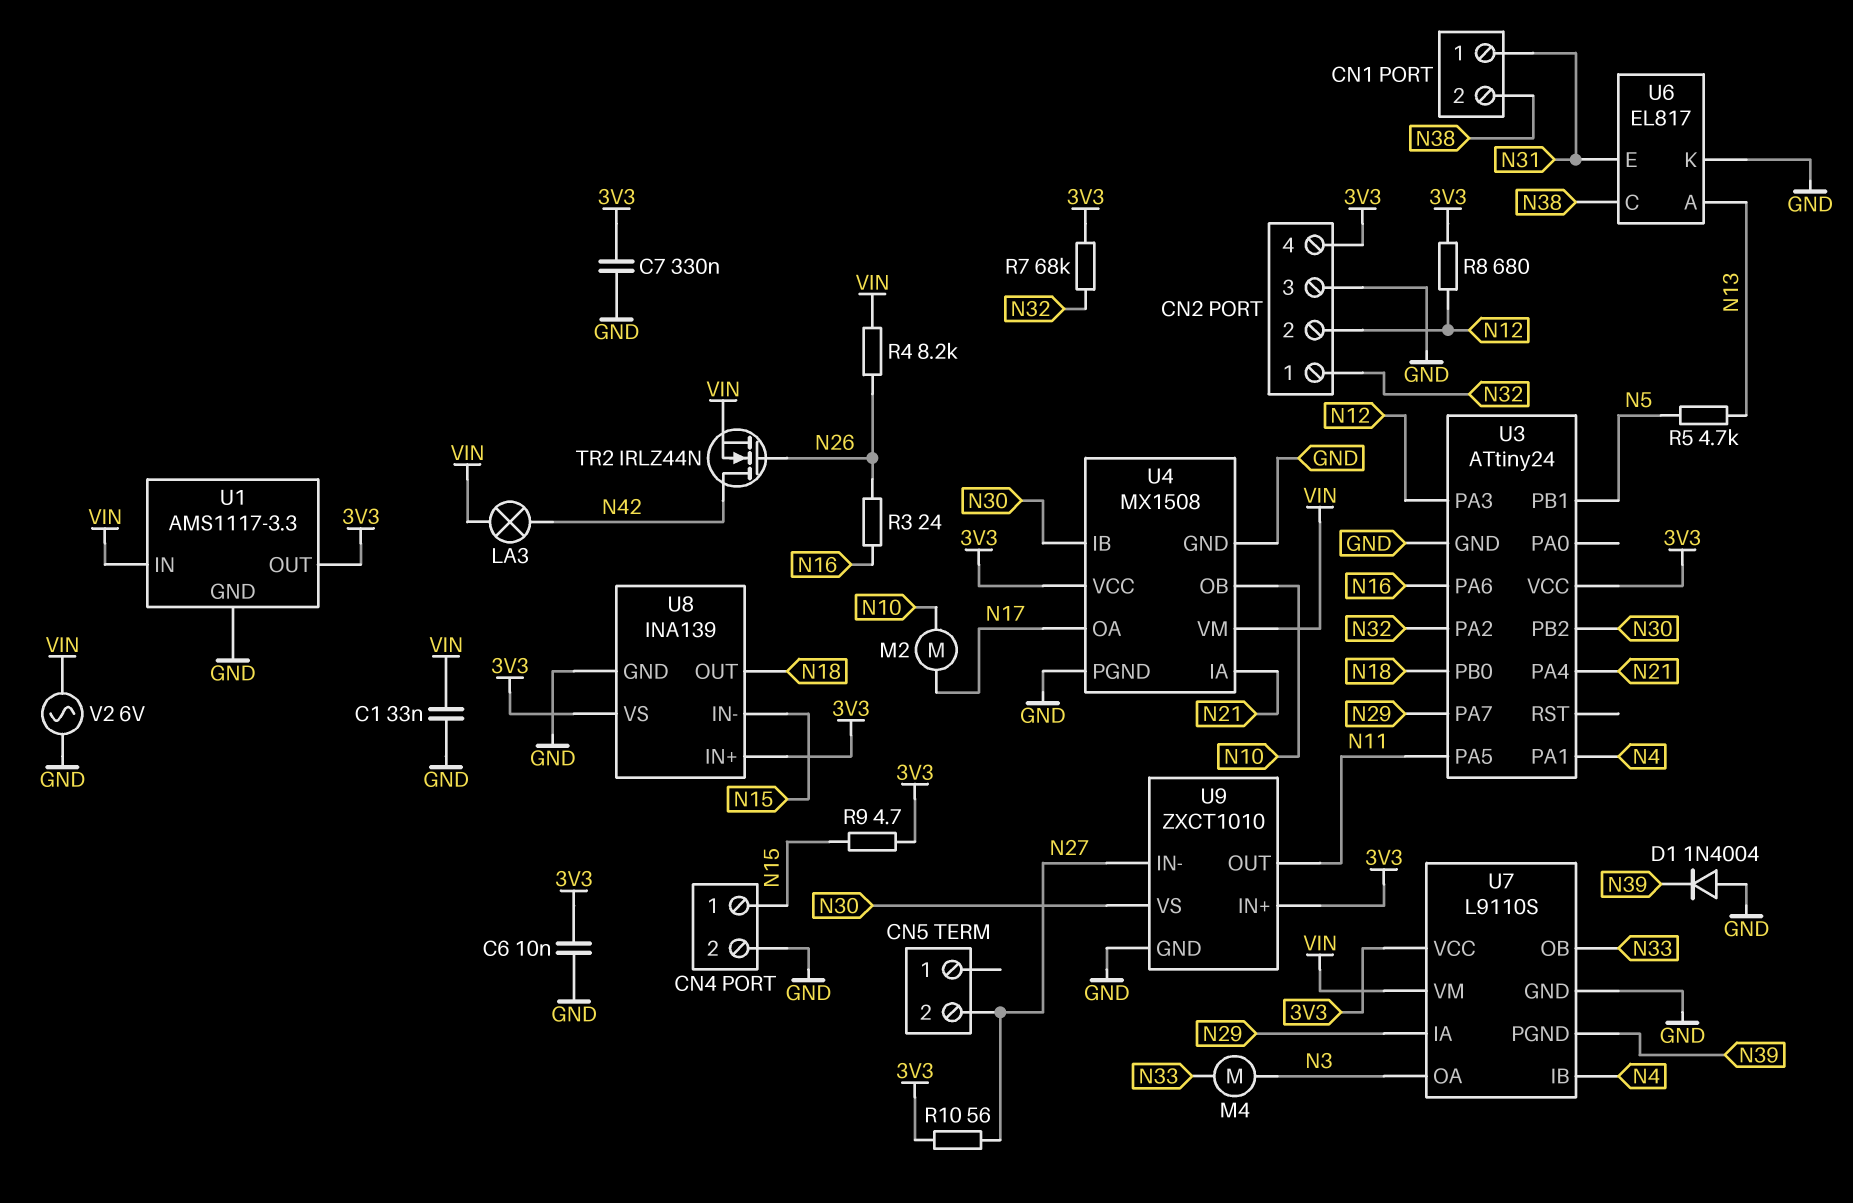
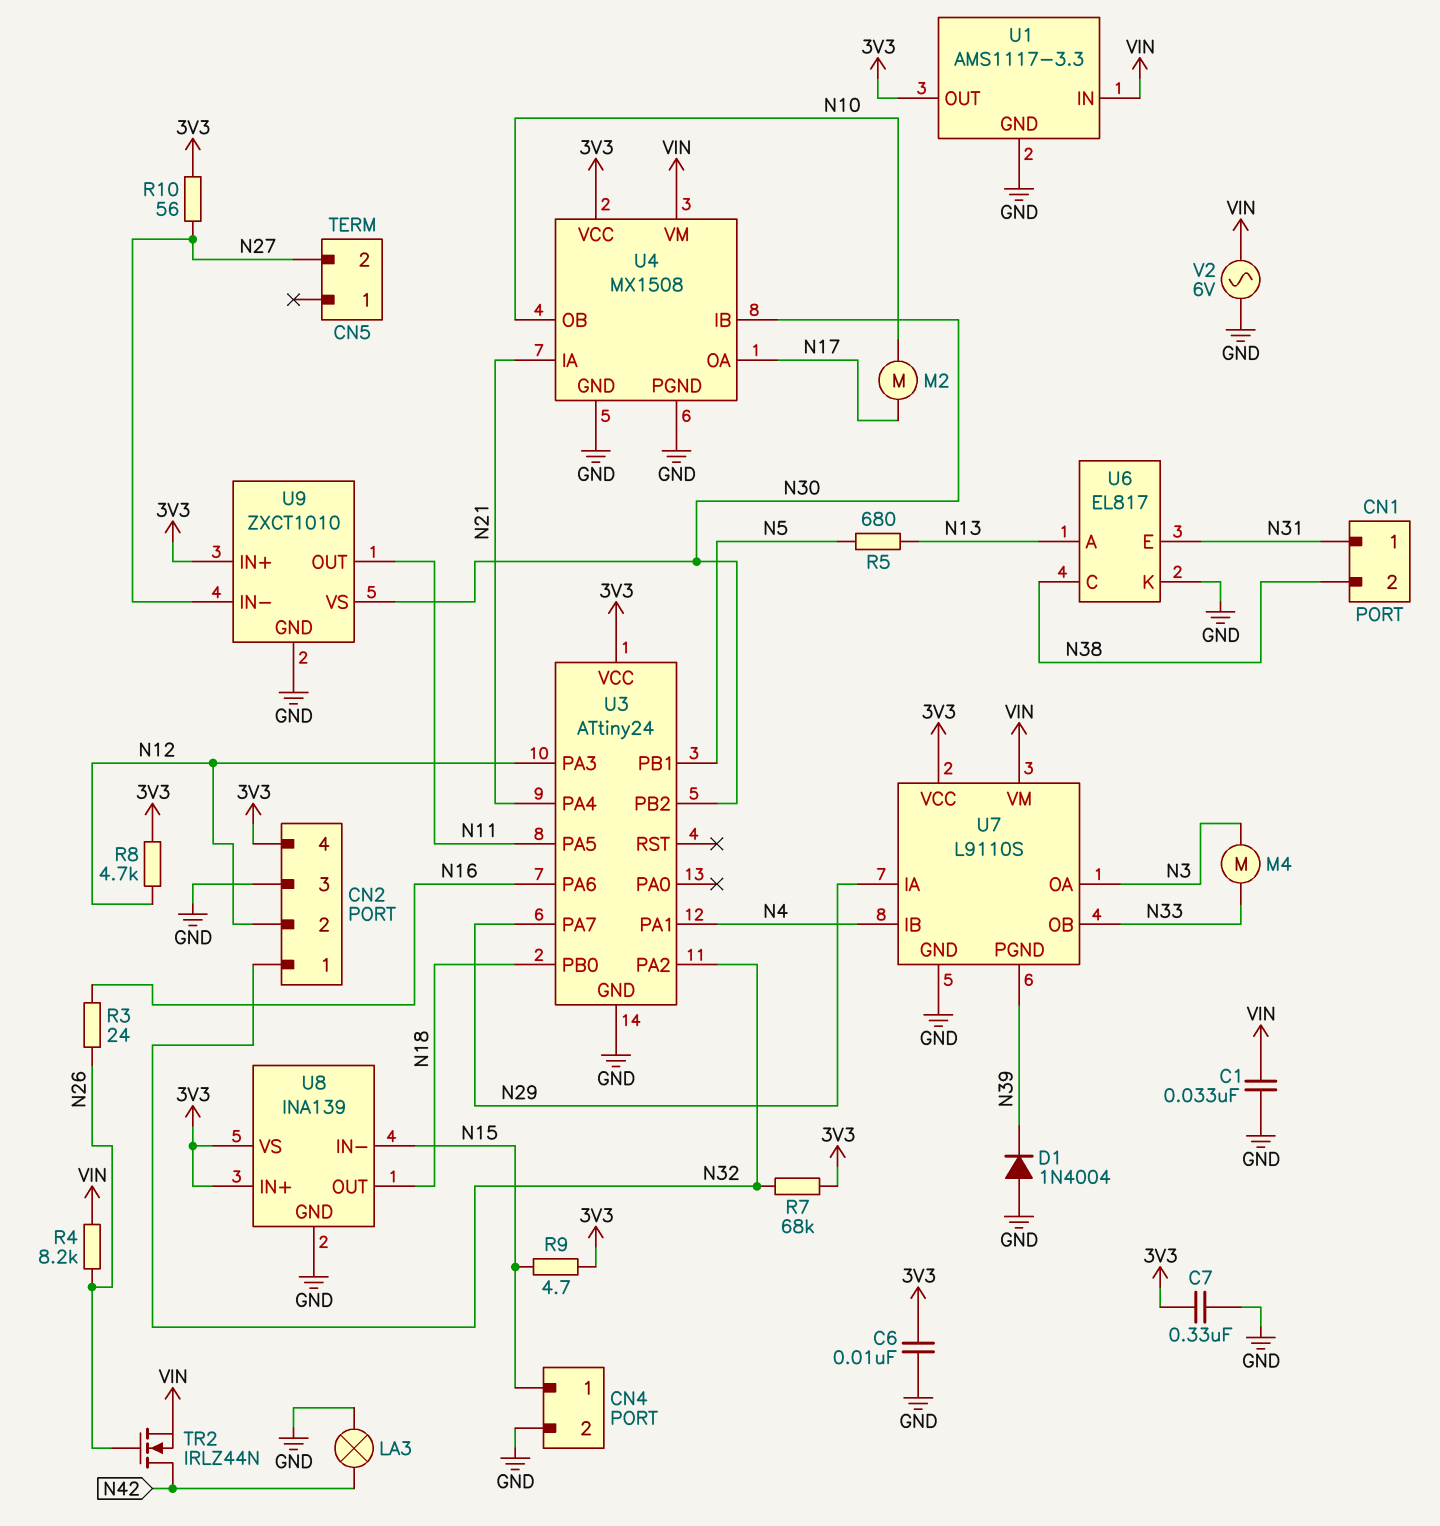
LA3: lamp (N42, VIN) -> lamp (GND, N42)
R5: 4.7k (N5, N13) -> 680 (N5, N13)
R8: 680 (3V3, N12) -> 4.7k (3V3, N12)

